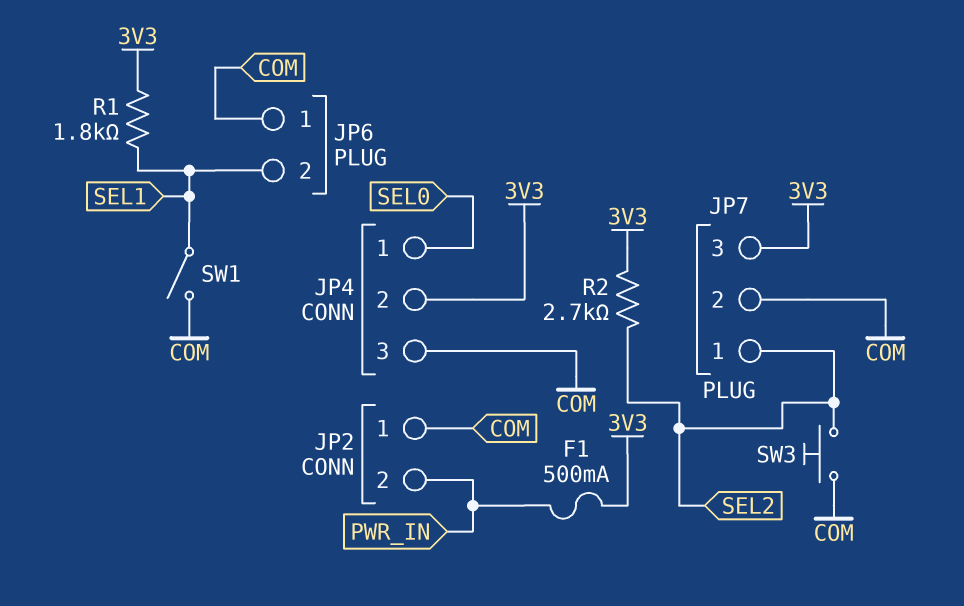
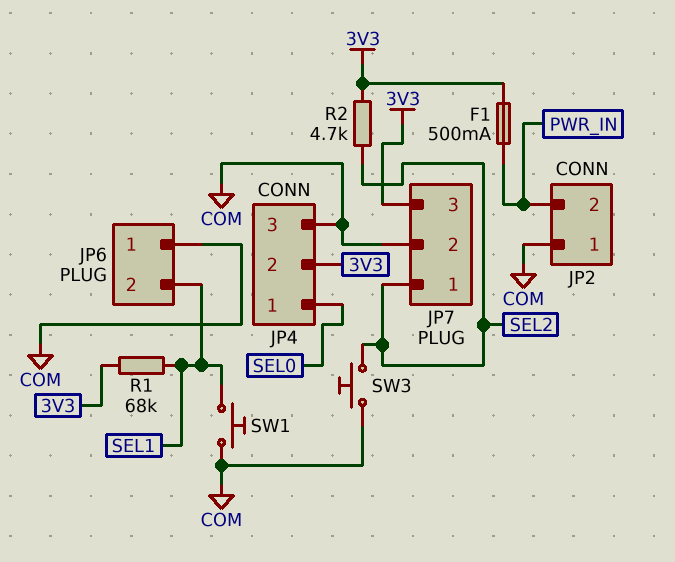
R1: 1.8k (3V3, SEL1) -> 68k (3V3, SEL1)
R2: 2.7k (3V3, SEL2) -> 4.7k (3V3, SEL2)
SW1: switch (COM, SEL1) -> button (COM, SEL1)

